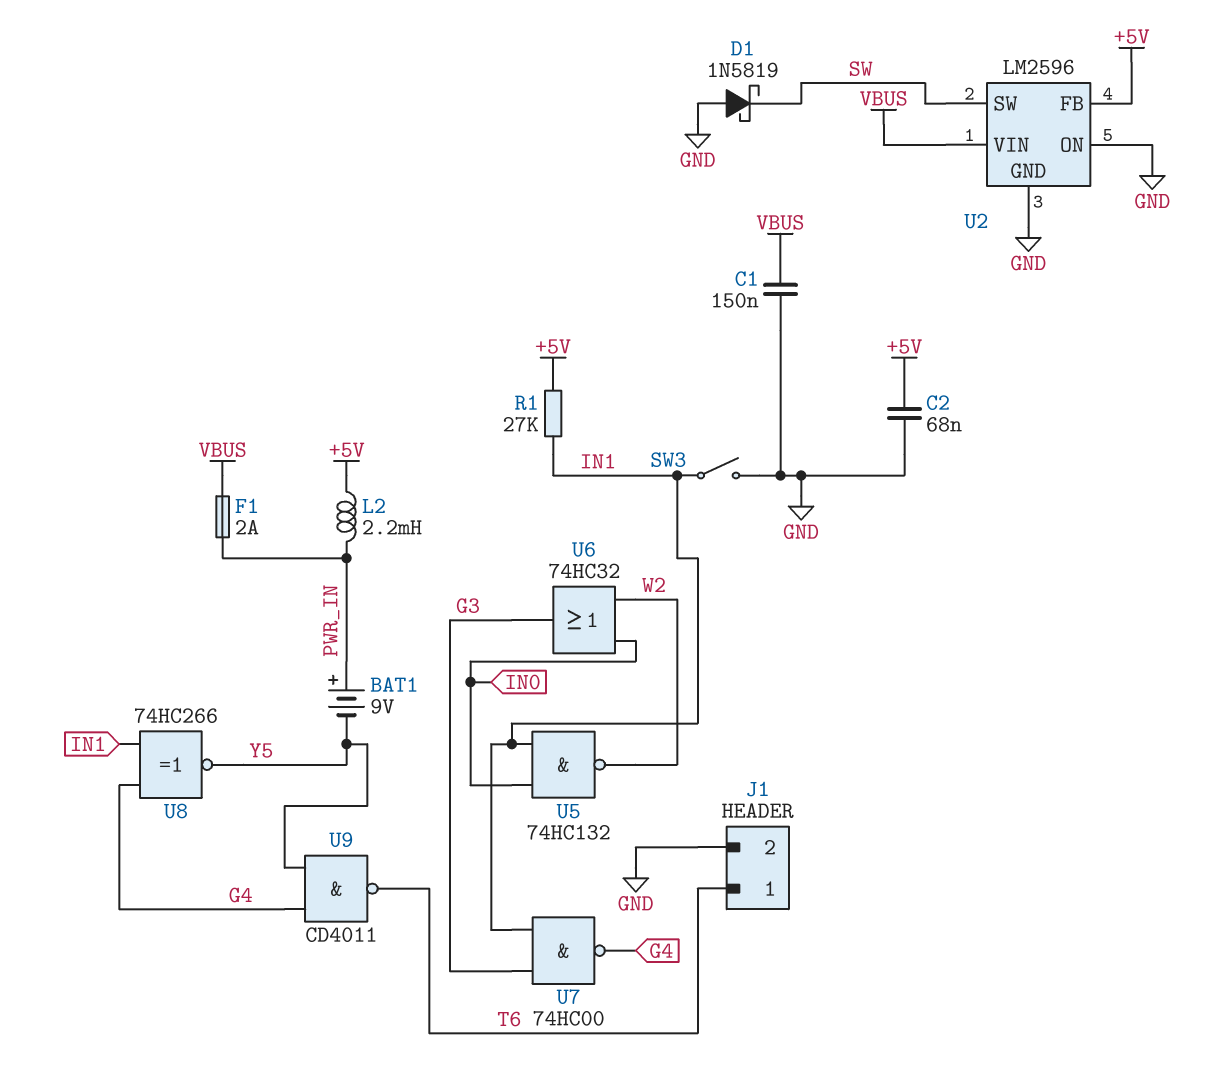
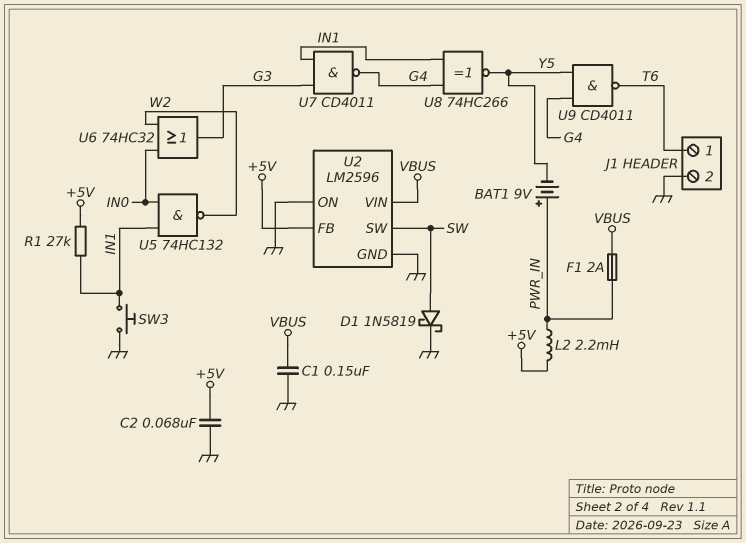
D1: schottky 1N5819 (A GND, K SW) -> schottky 1N5819 (A SW, K GND)
SW3: switch (GND, IN1) -> button (GND, IN1)
U7: NAND 74HC00 (in G3, in IN1, out G4) -> NAND CD4011 (in G3, in IN1, out G4)

